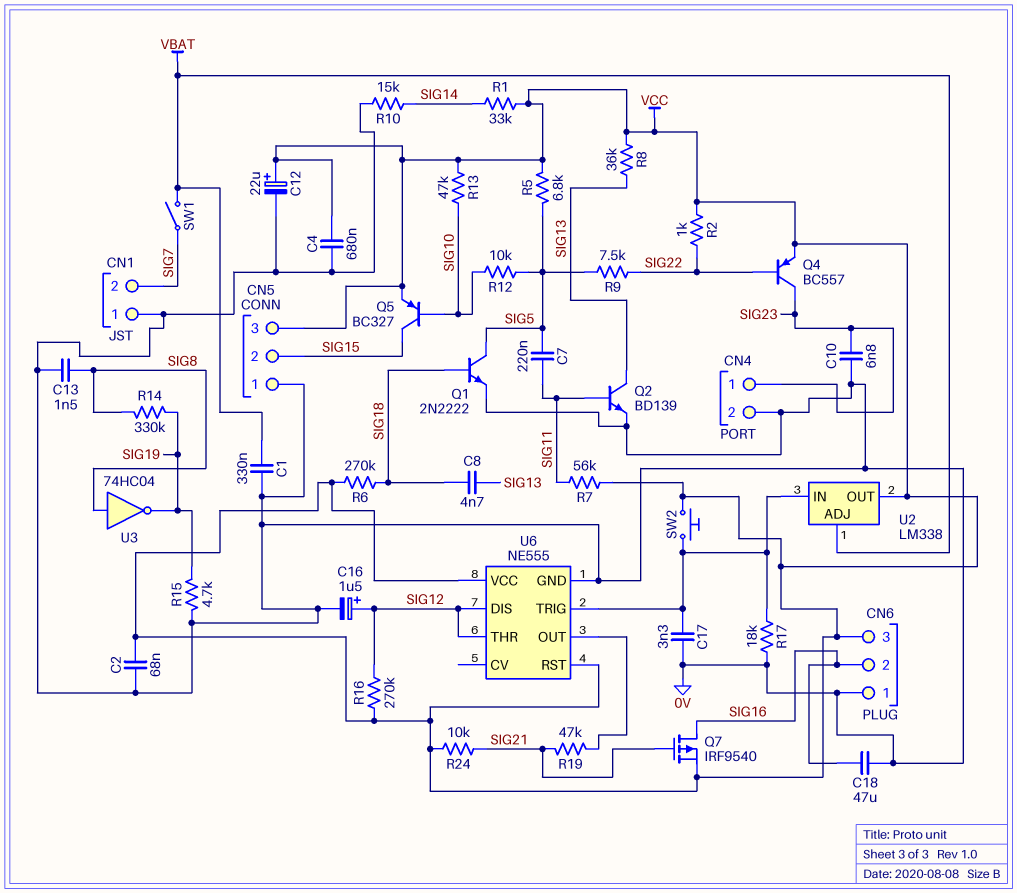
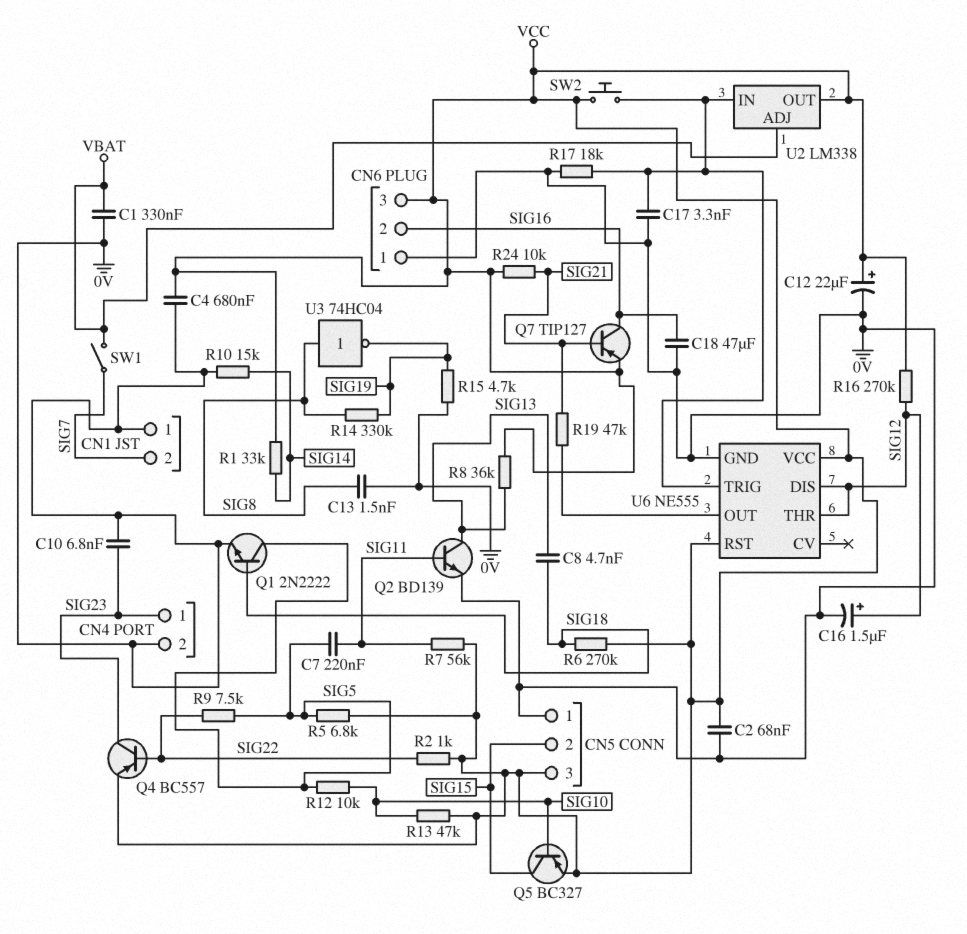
Q7: PMOS IRF9540 (G SIG21, D SIG16, S VCC) -> PNP TIP127 (B SIG21, C SIG16, E VCC)

